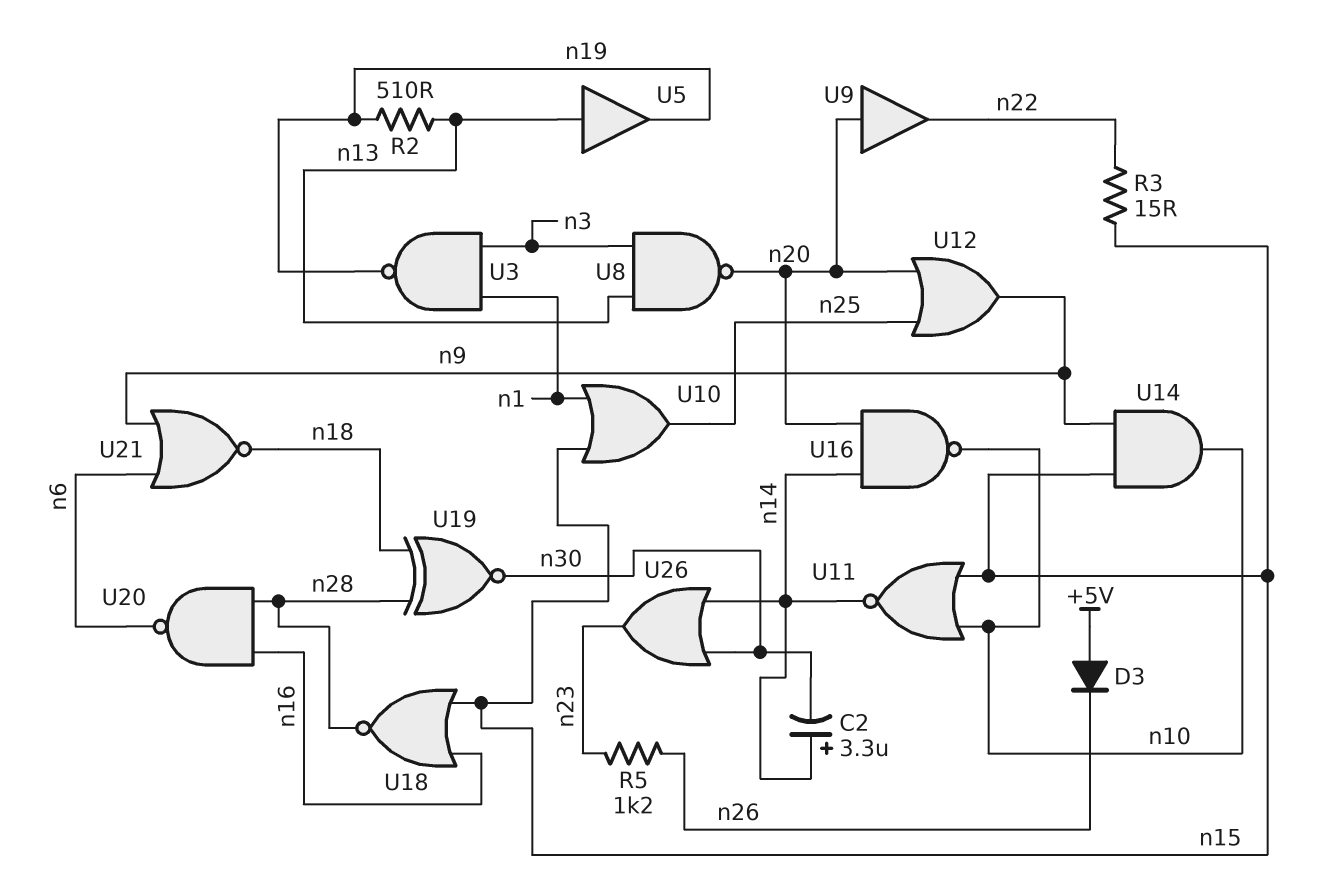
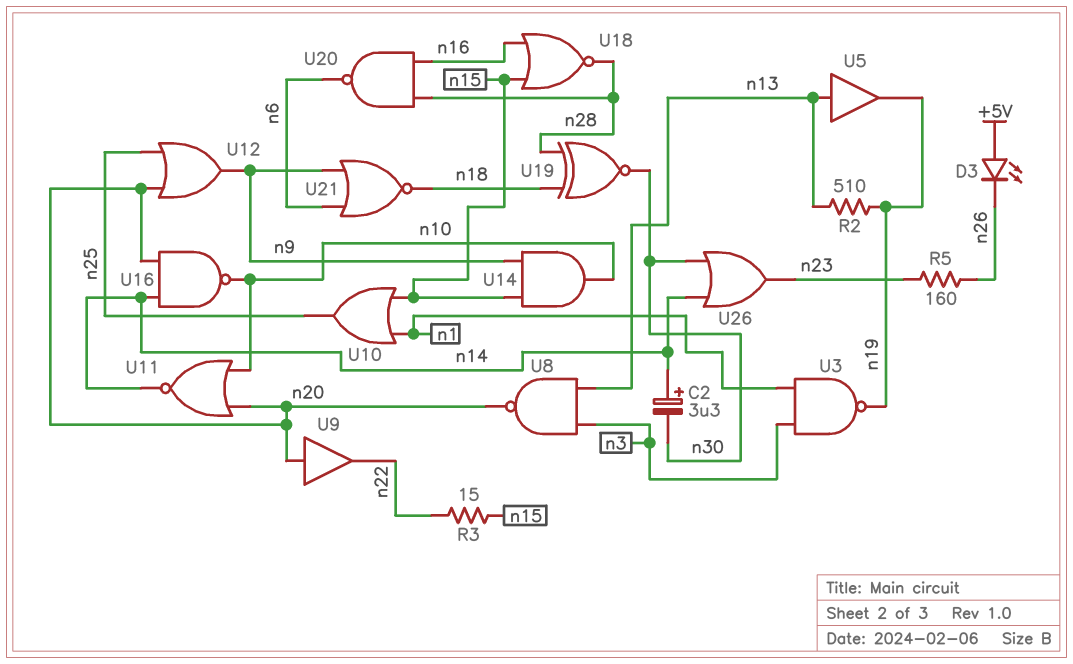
D3: diode (A +5V, K n26) -> LED (A +5V, K n26)
R5: 1.2k (n23, n26) -> 160 (n23, n26)
U11: NOR (in n10, in n15, out n14) -> NOR (in n10, in n20, out n14)

